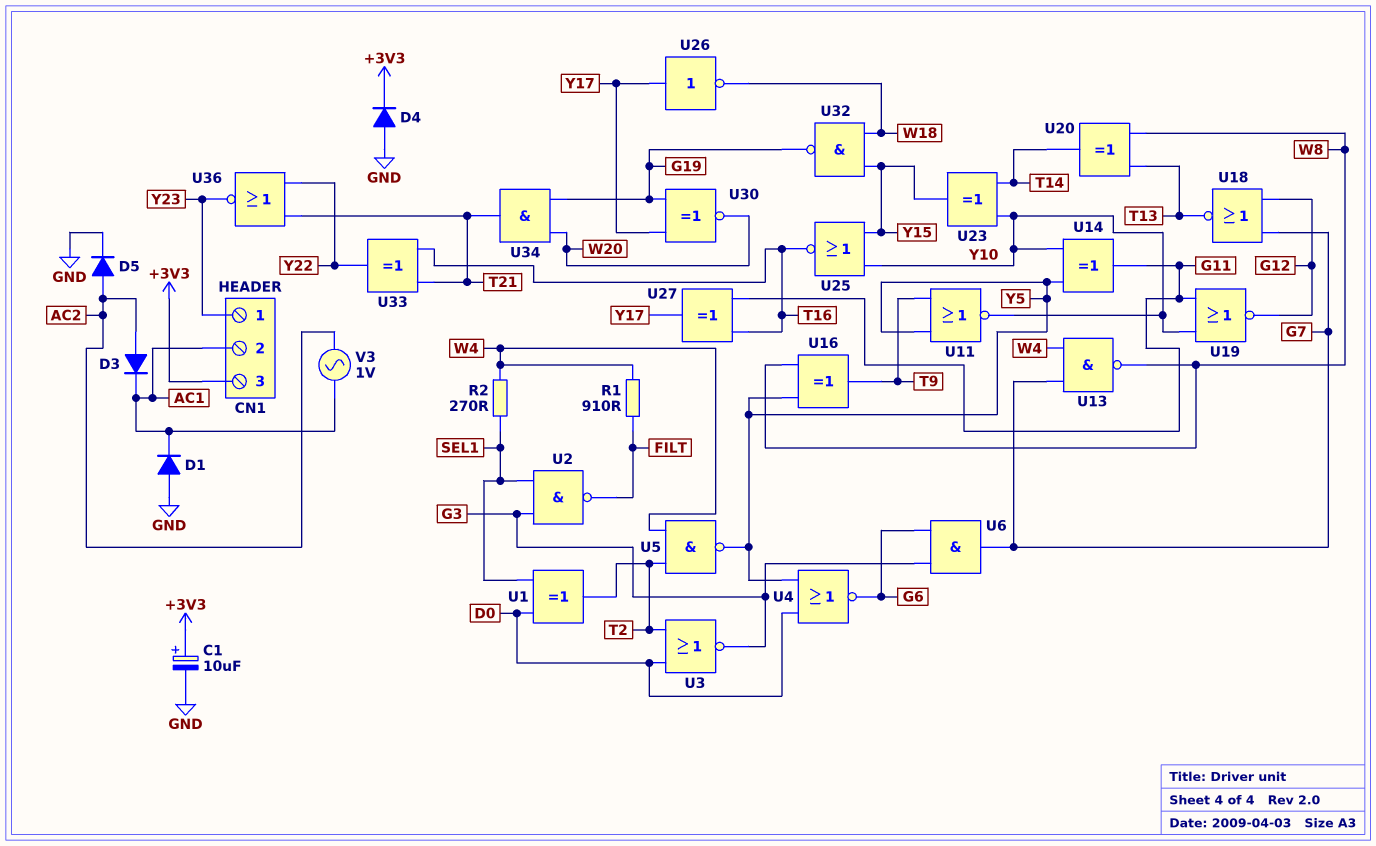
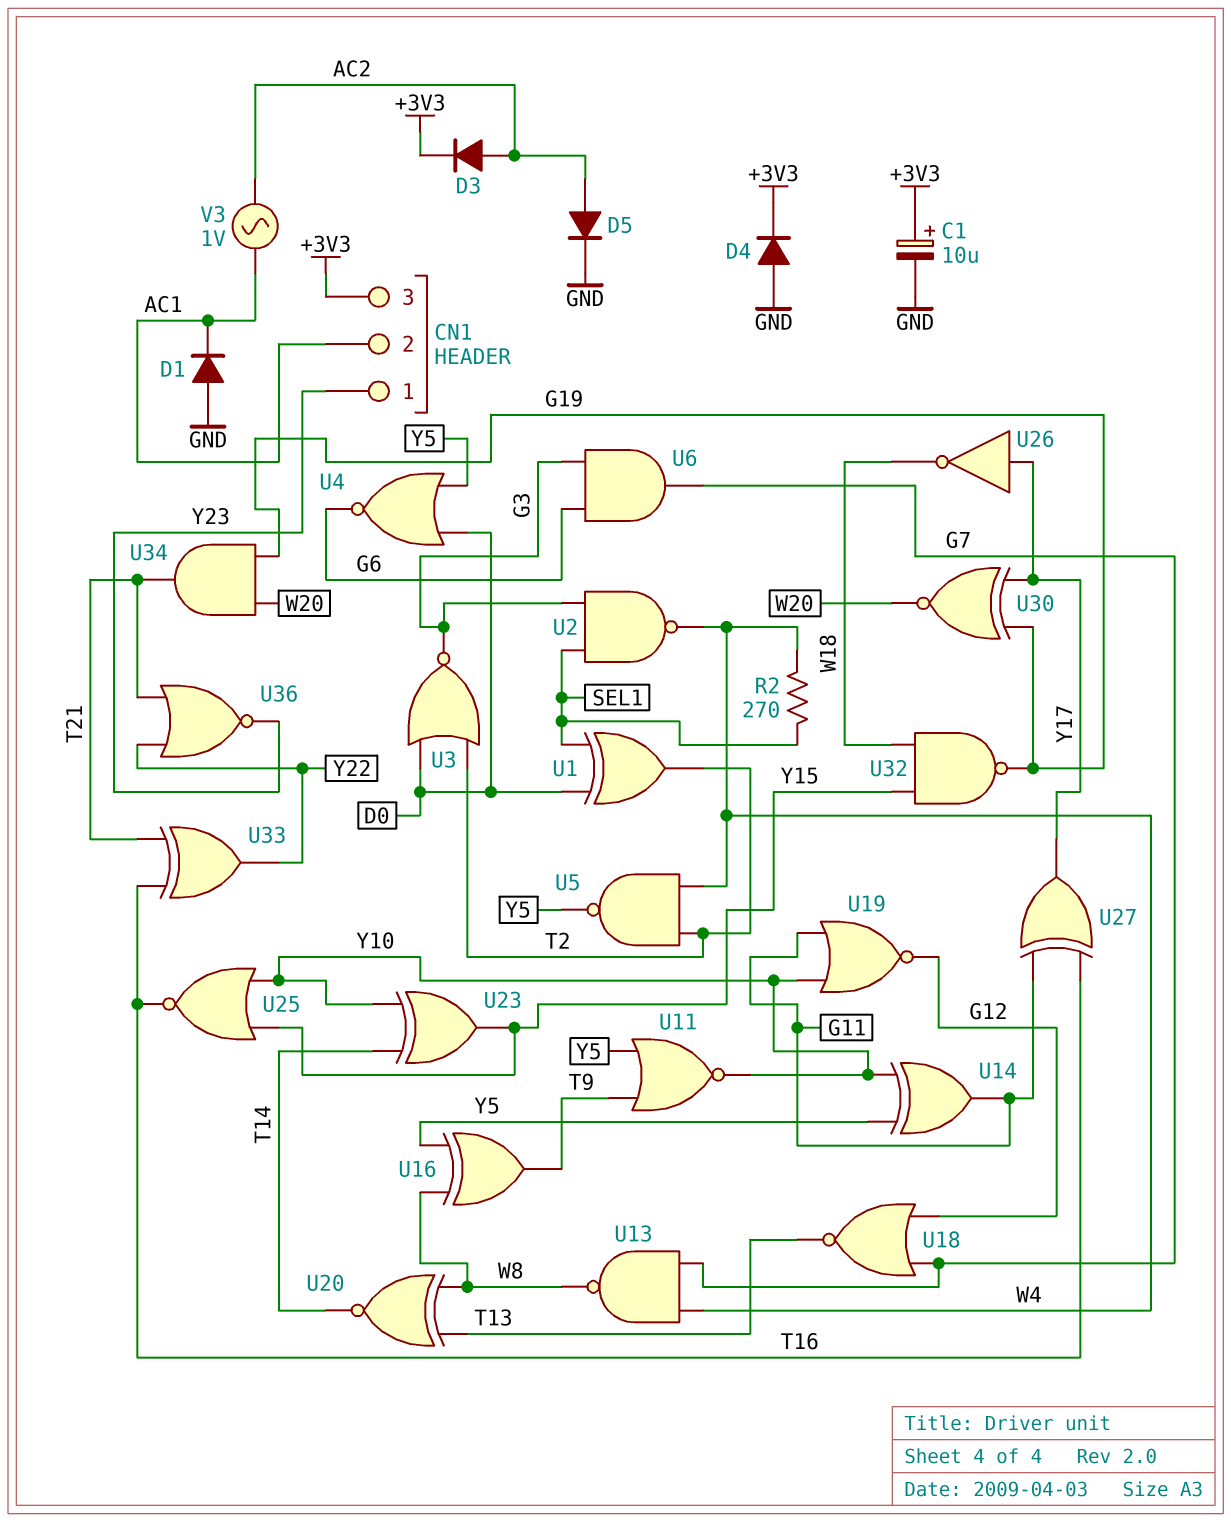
D3: diode (A AC2, K AC1) -> diode (A AC2, K +3V3)
R1: 910 (FILT, W4) -> none
U2: NAND (in G3, in SEL1, out FILT) -> NAND (in G3, in SEL1, out W4)
U20: XOR (in T13, in W8, out T14) -> XNOR (in T13, in W8, out T14)

